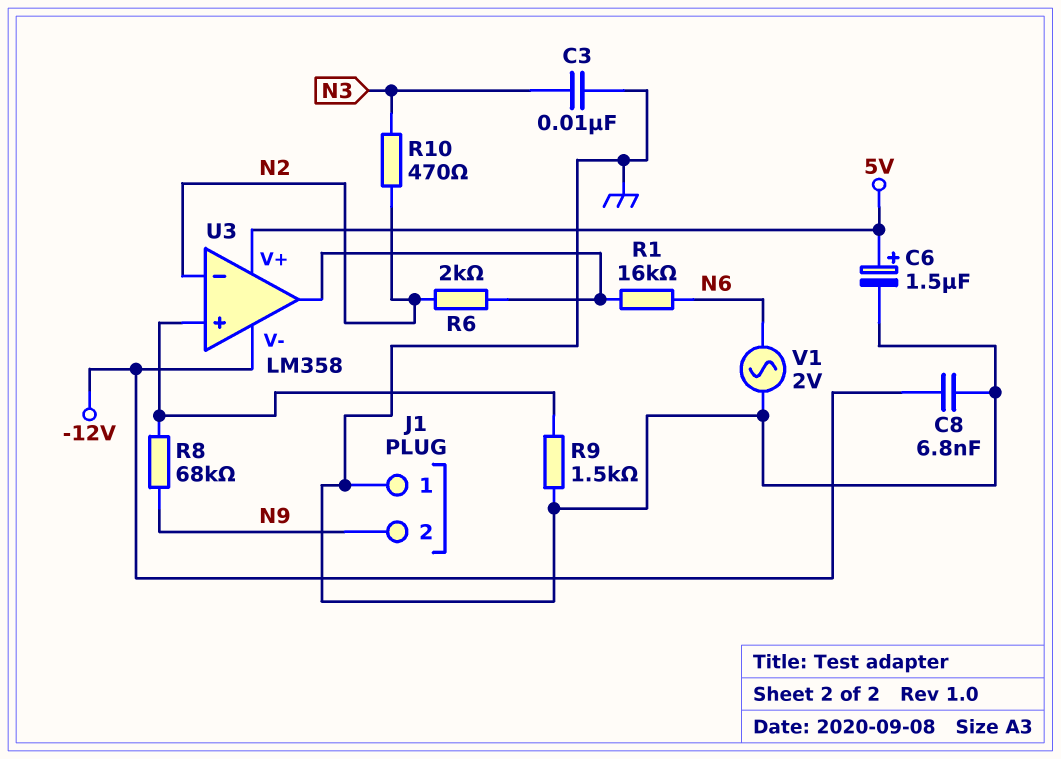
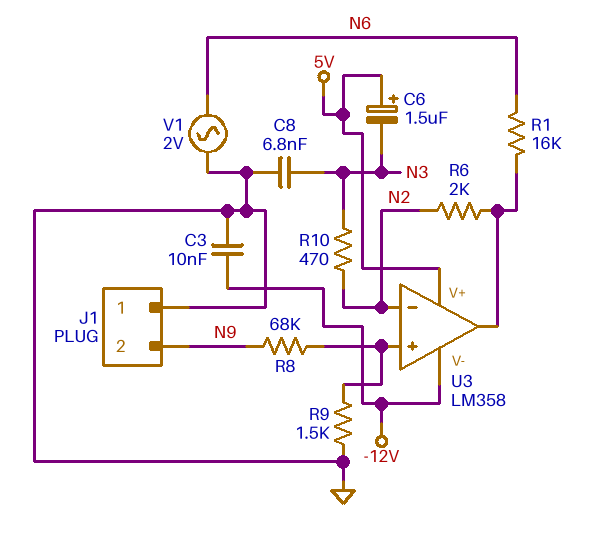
C3: 10nF (GND, N3) -> 10nF (-12V, GND)
C6: 1.5uF (plus 5V, minus GND) -> 1.5uF (plus 5V, minus N3)
C8: 6.8nF (-12V, GND) -> 6.8nF (GND, N3)

